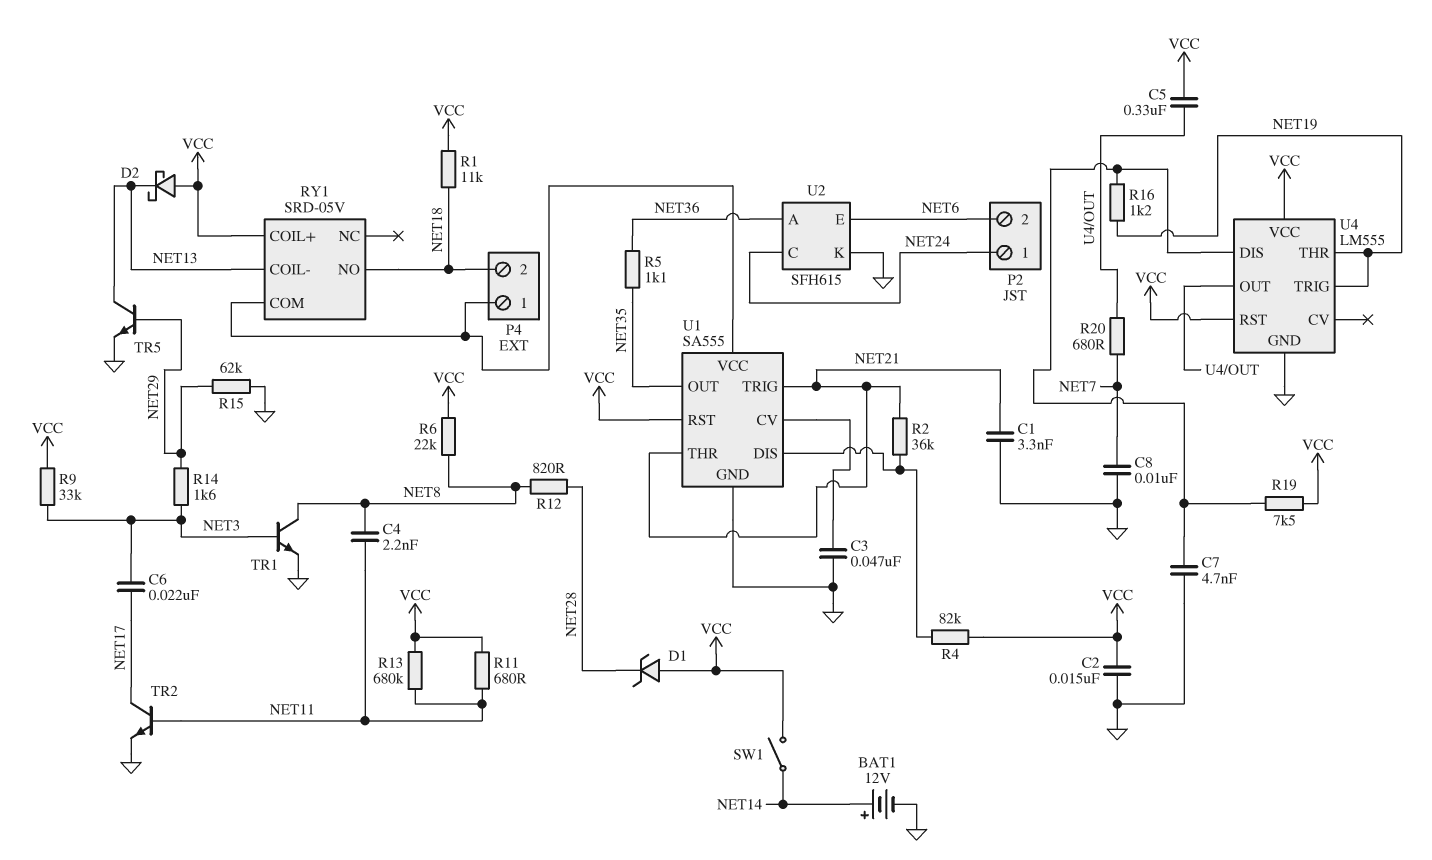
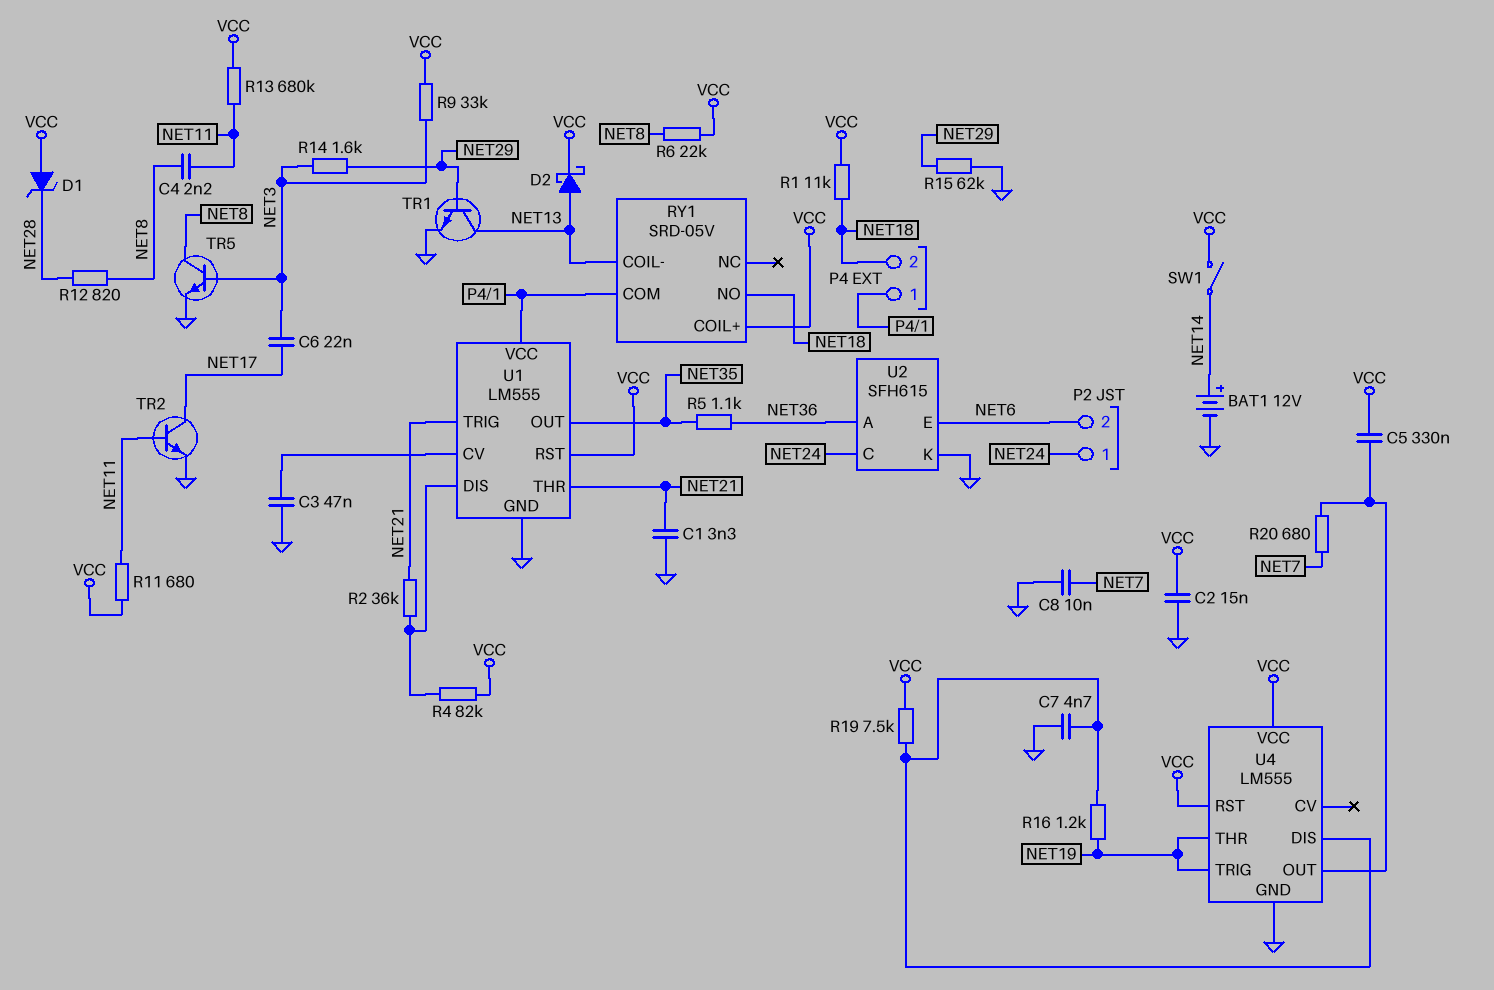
D2: schottky (A VCC, K NET13) -> schottky (A NET13, K VCC)
TR1: NPN (B NET3, C NET8, E GND) -> NPN (B NET29, C NET13, E GND)
TR5: NPN (B NET29, C NET13, E GND) -> NPN (B NET3, C NET8, E GND)
U1: SA555 -> LM555

